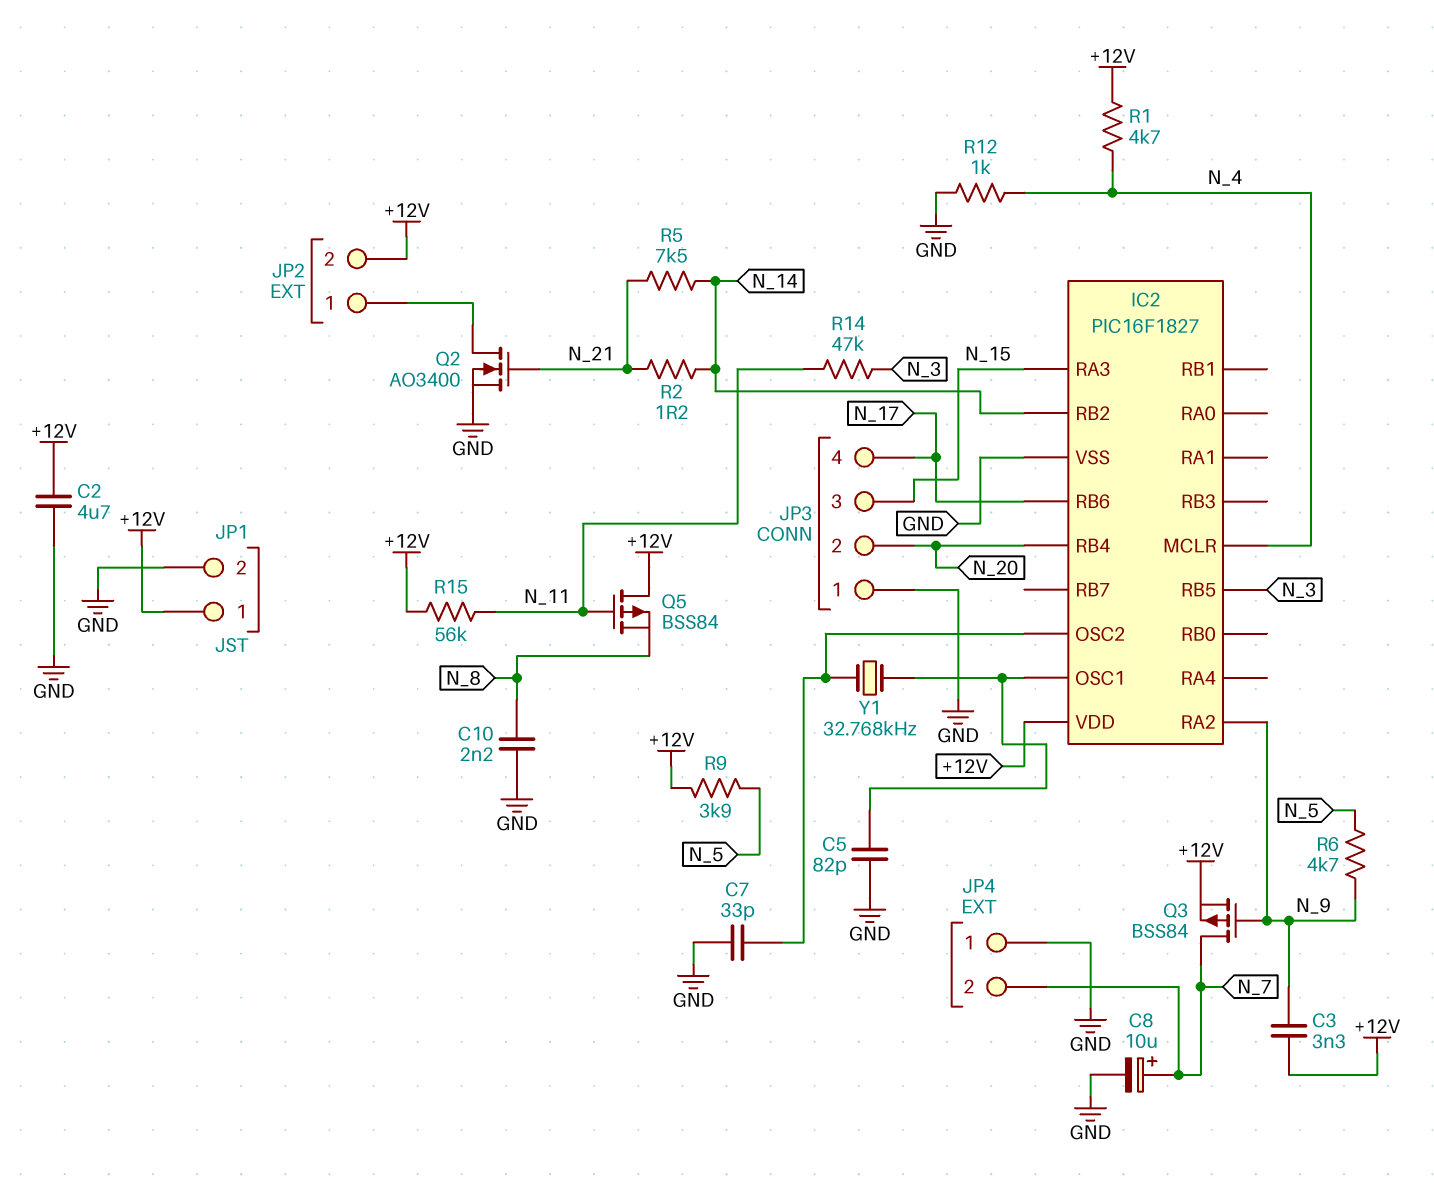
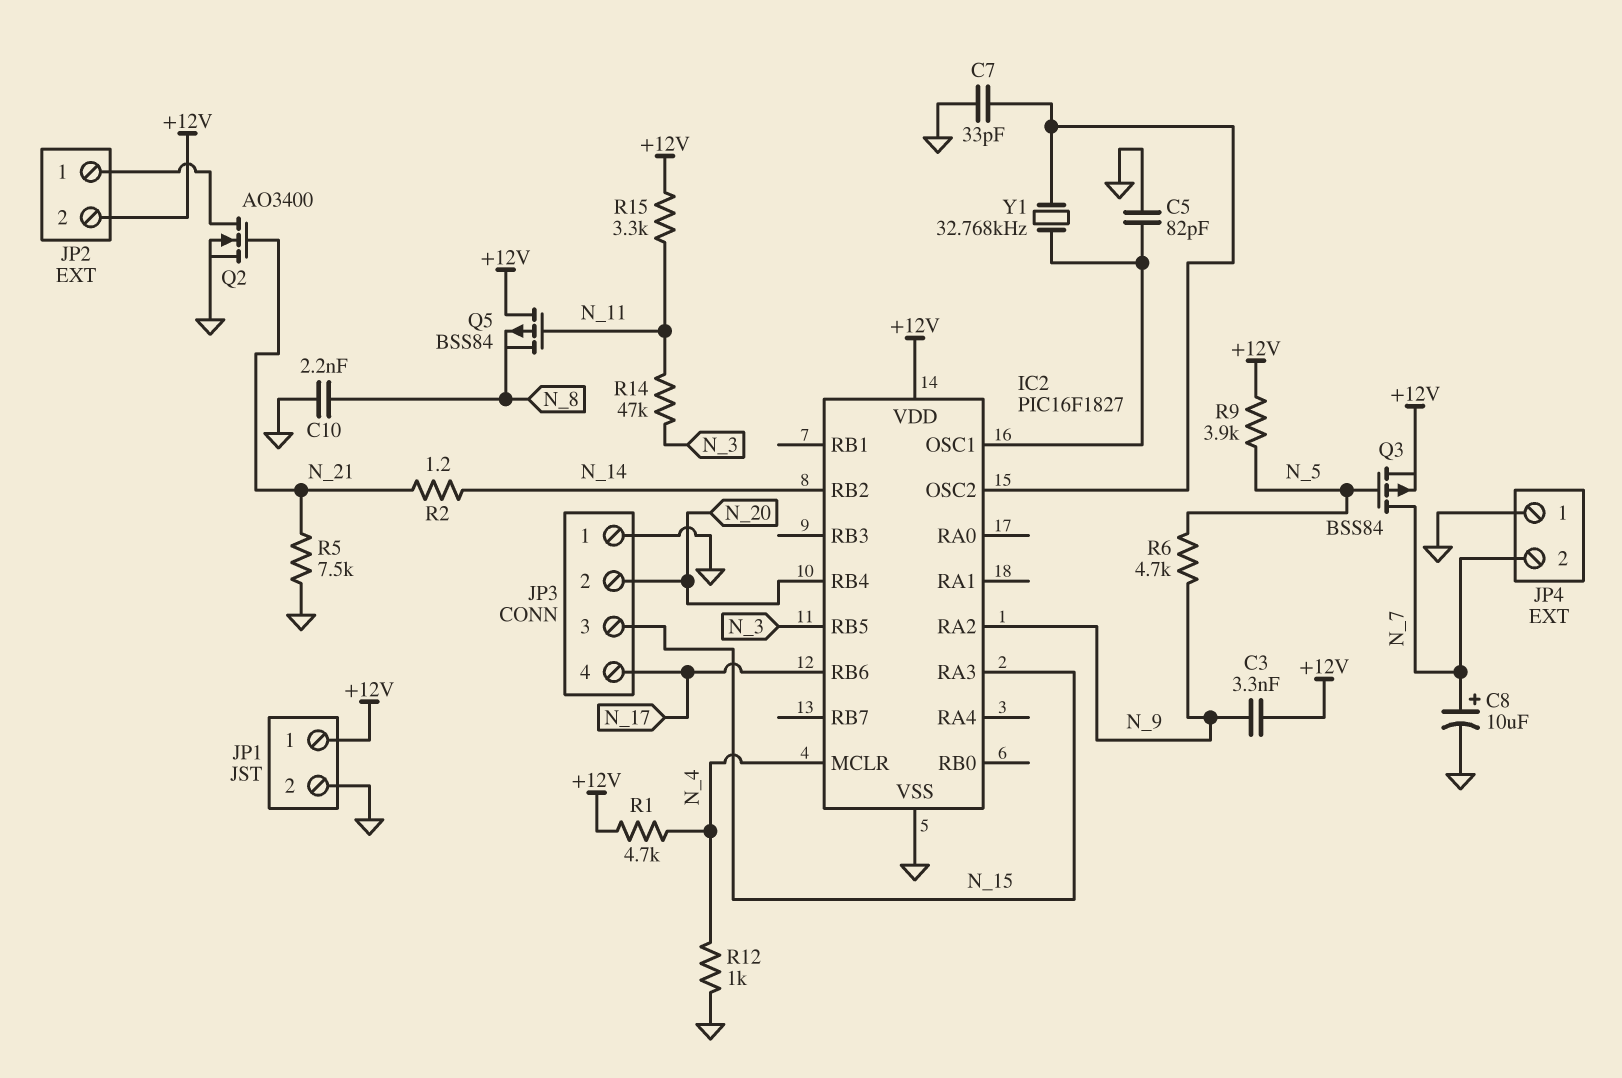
C2: 4.7uF (+12V, GND) -> none
Q3: PMOS BSS84 (G N_9, D N_7, S +12V) -> PMOS BSS84 (G N_5, D N_7, S +12V)
R5: 7.5k (N_14, N_21) -> 7.5k (GND, N_21)
R15: 56k (+12V, N_11) -> 3.3k (+12V, N_11)

